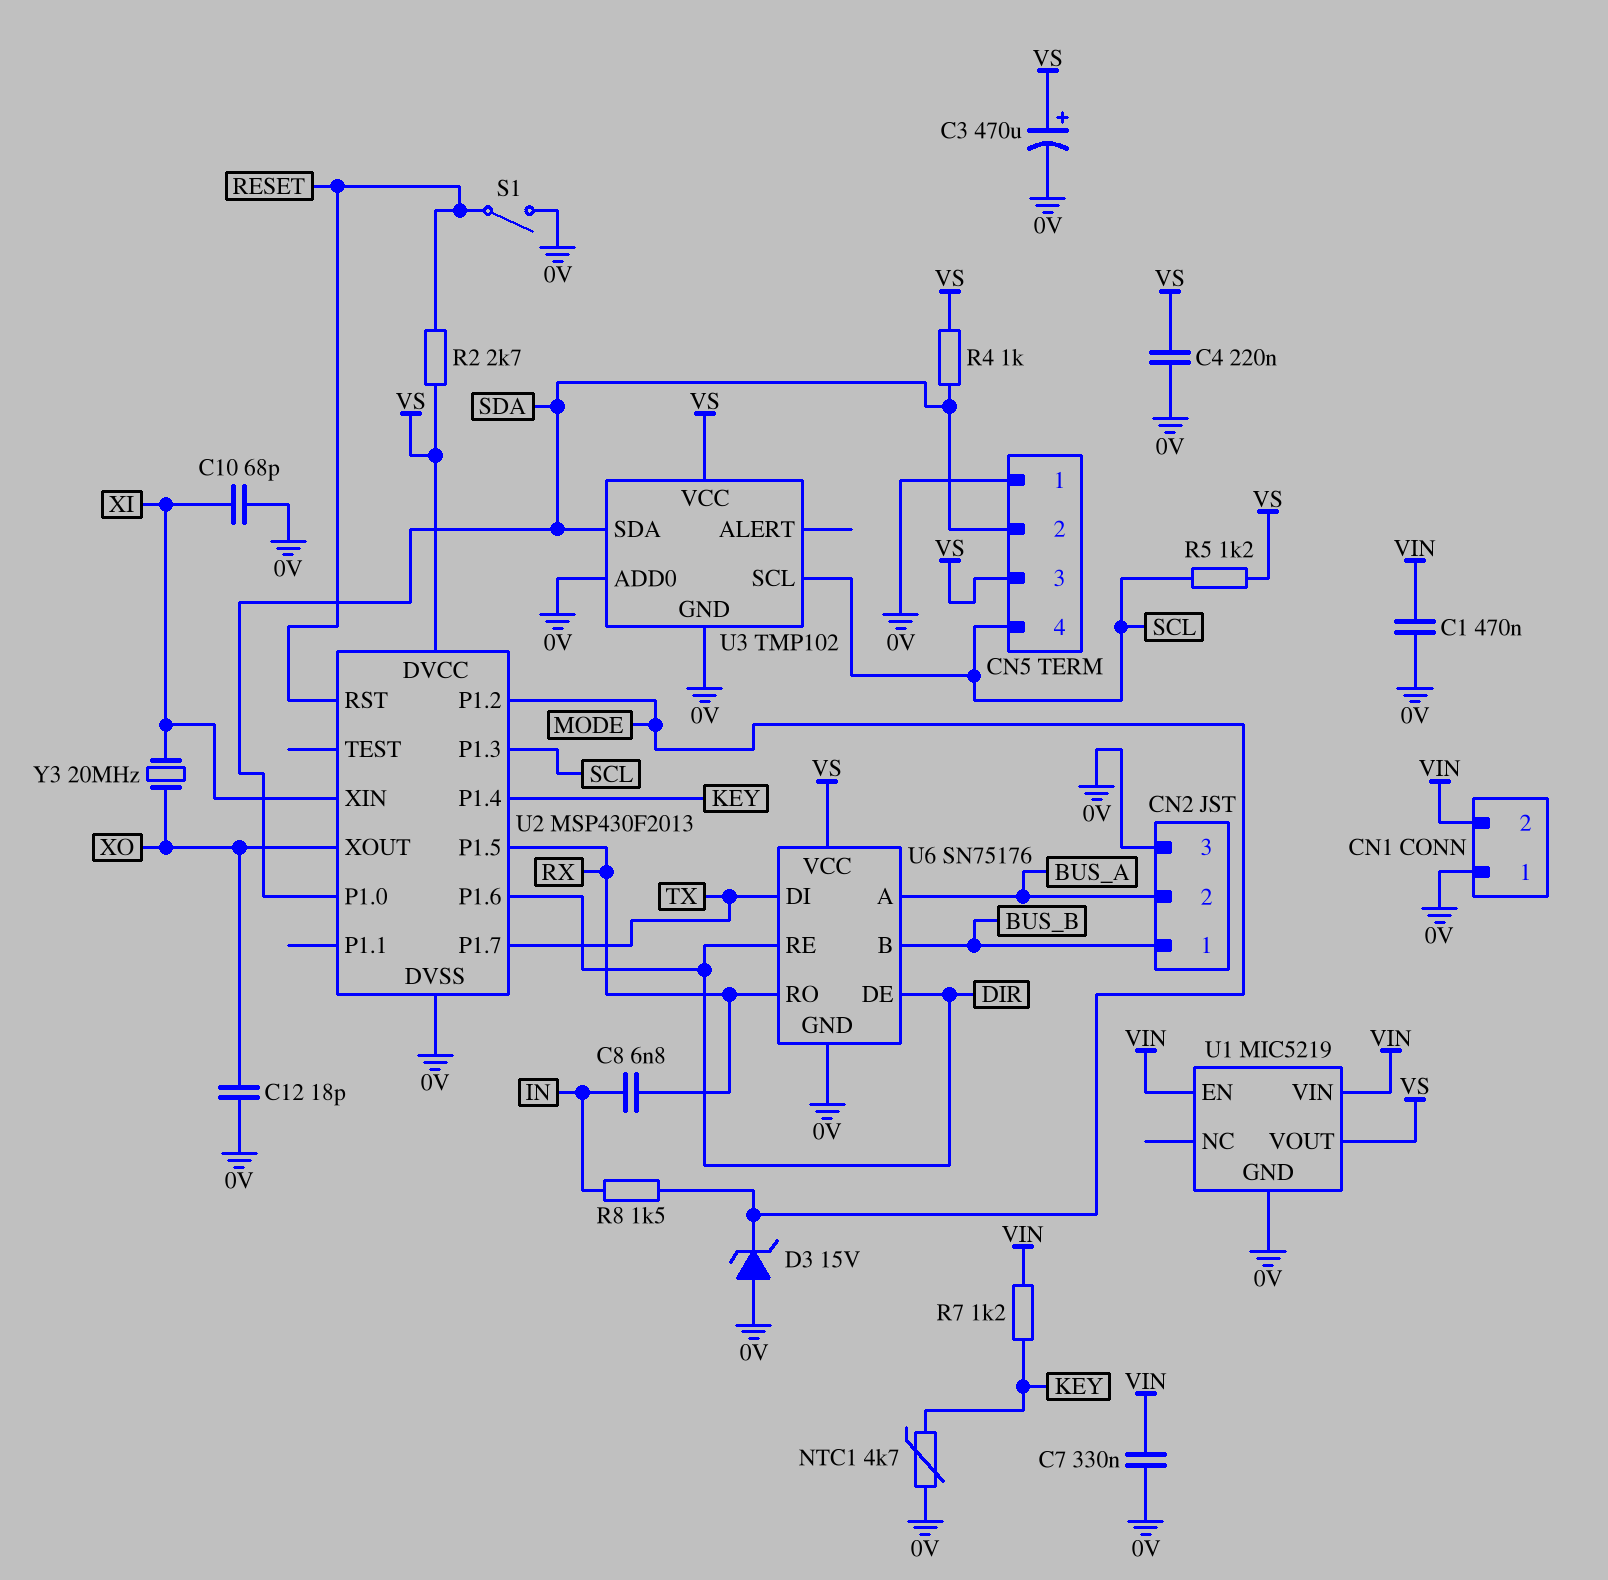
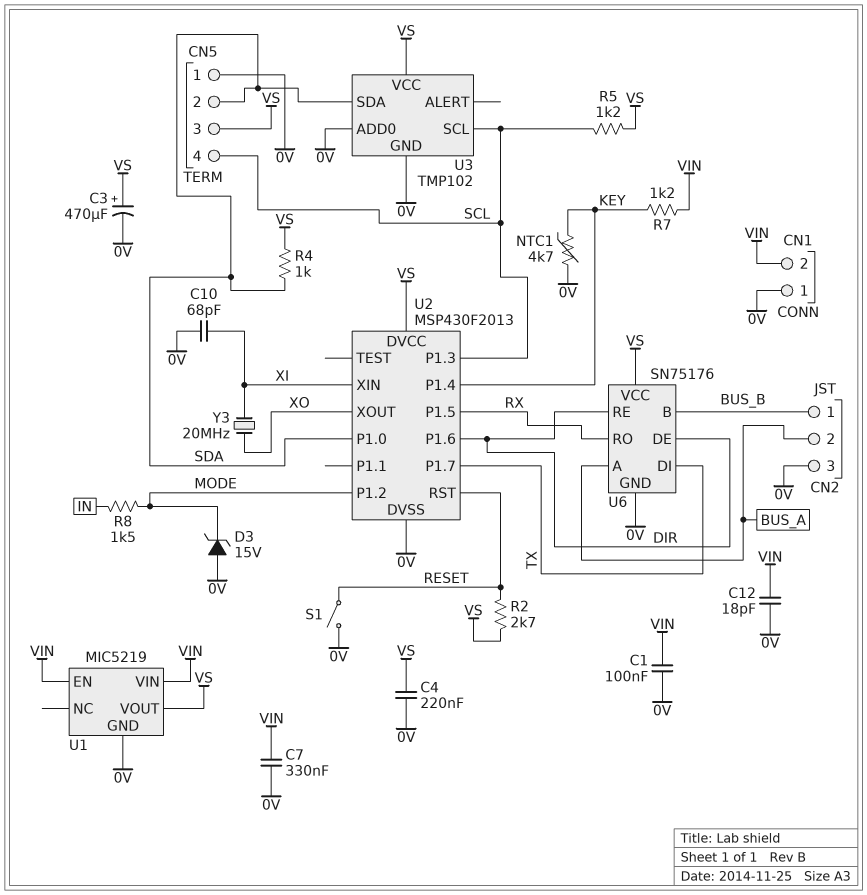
C1: 470nF (0V, VIN) -> 100nF (0V, VIN)
C8: 6.8nF (IN, RX) -> none
C12: 18pF (0V, XO) -> 18pF (0V, VIN)

